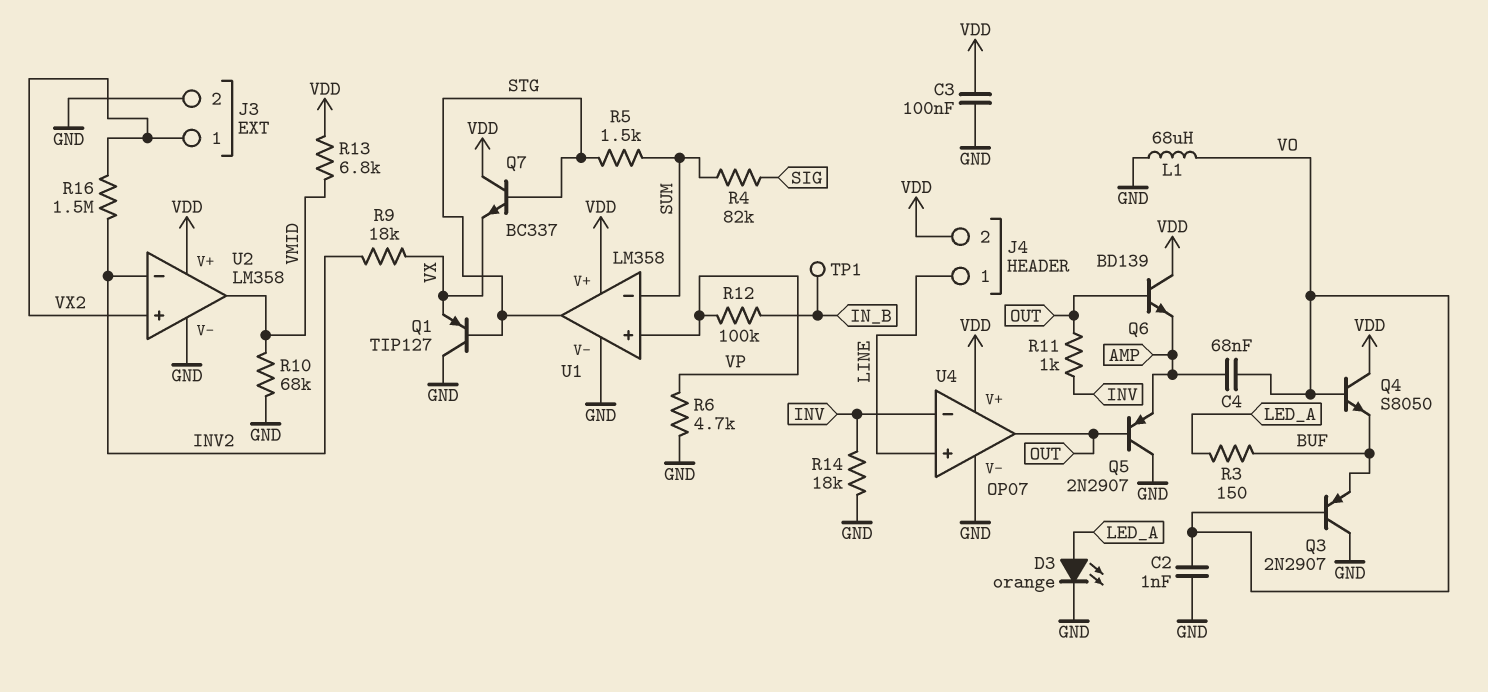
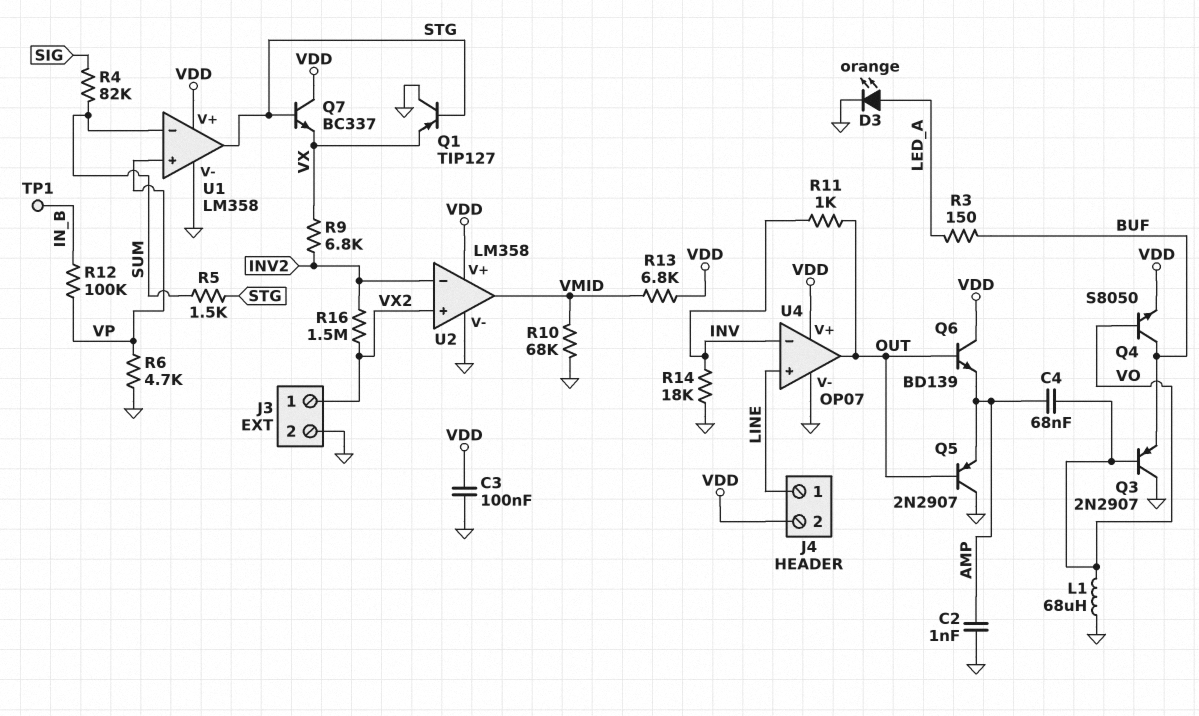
C2: 1nF (GND, VO) -> 1nF (AMP, GND)
Q4: NPN S8050 (B VO, C VDD, E BUF) -> NPN S8050 (B VO, C BUF, E VDD)
R9: 18k (INV2, VX) -> 6.8k (INV2, VX)

